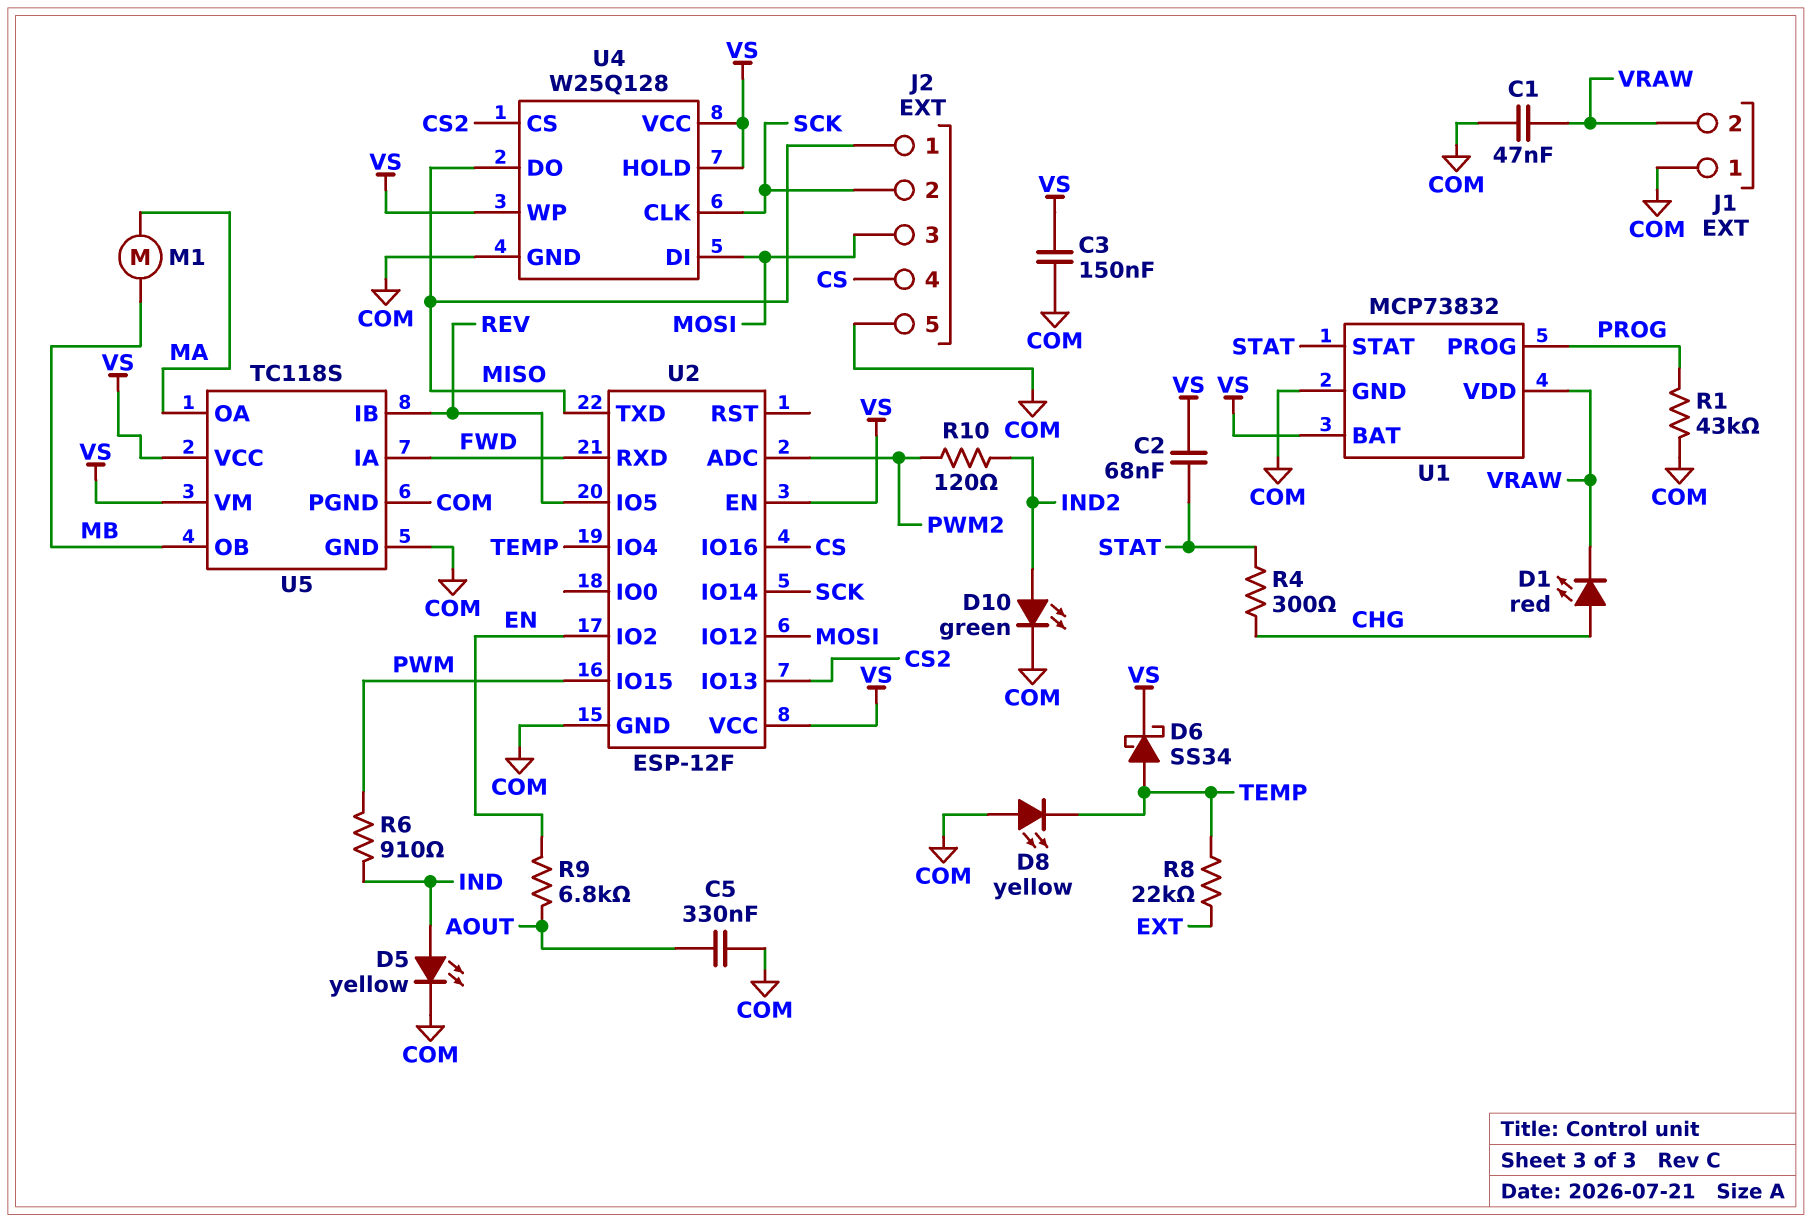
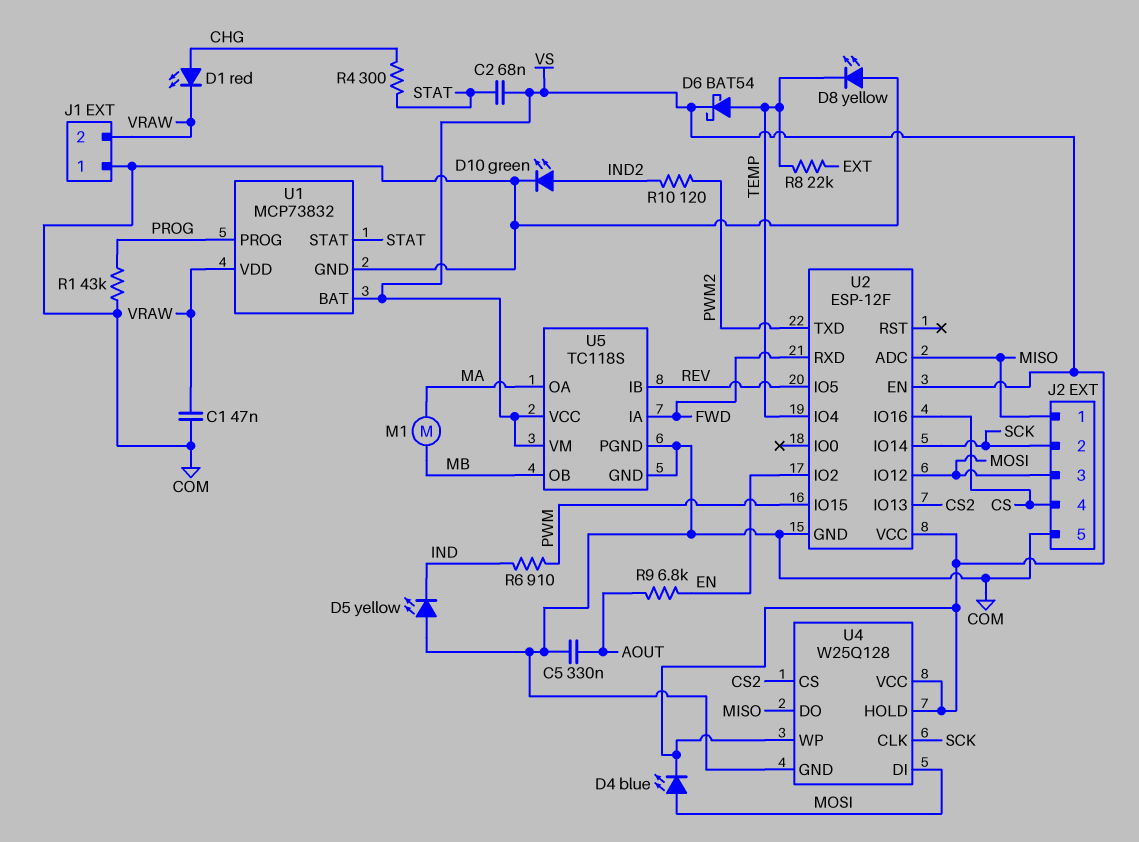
C3: 150nF (COM, VS) -> none
D4: none -> LED blue (A MOSI, K VS)
D5: LED yellow (A IND, K COM) -> LED yellow (A COM, K IND)
D6: schottky SS34 (A TEMP, K VS) -> schottky BAT54 (A TEMP, K VS)
U2 pin ADC: PWM2 -> MISO
U2 pin TXD: MISO -> PWM2

